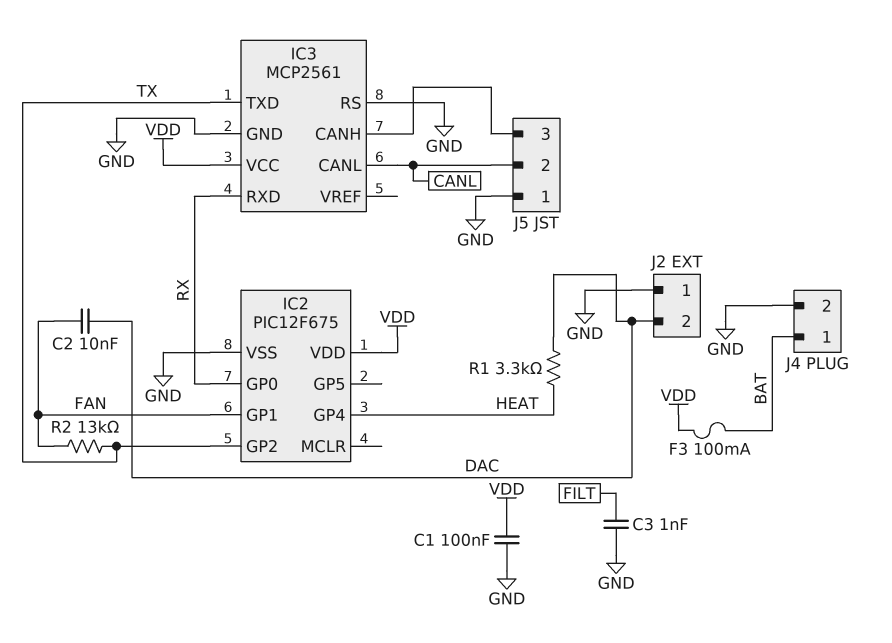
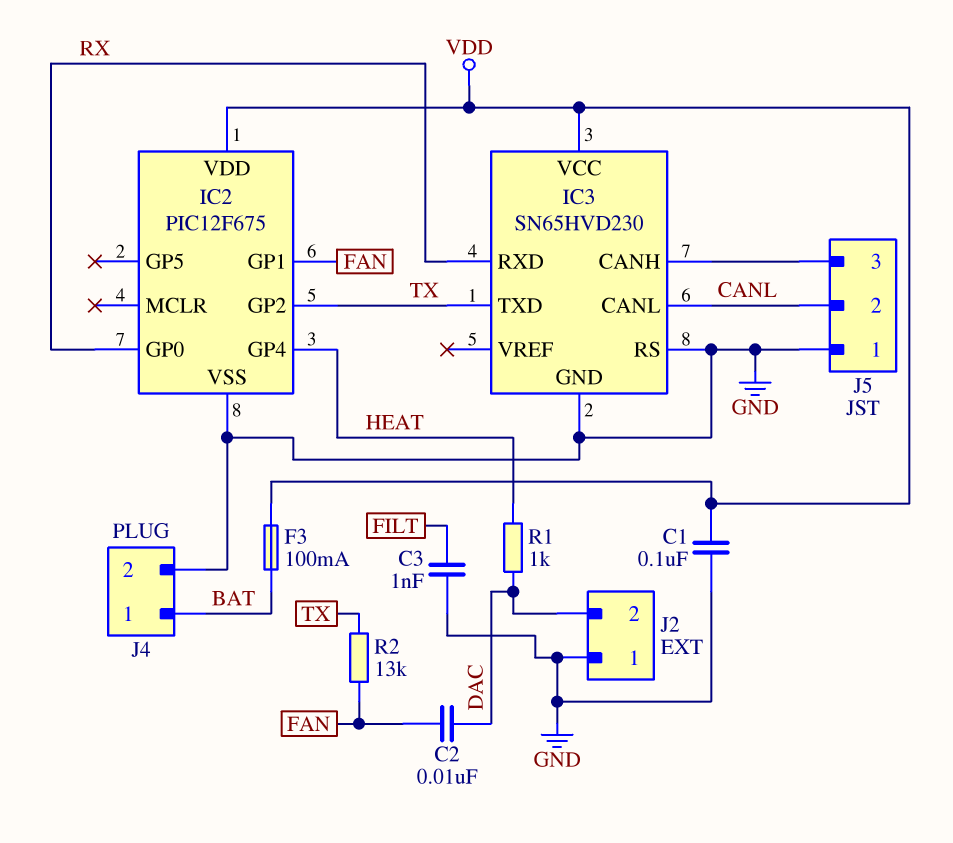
IC3: MCP2561 -> SN65HVD230
R1: 3.3k (DAC, HEAT) -> 1k (DAC, HEAT)

